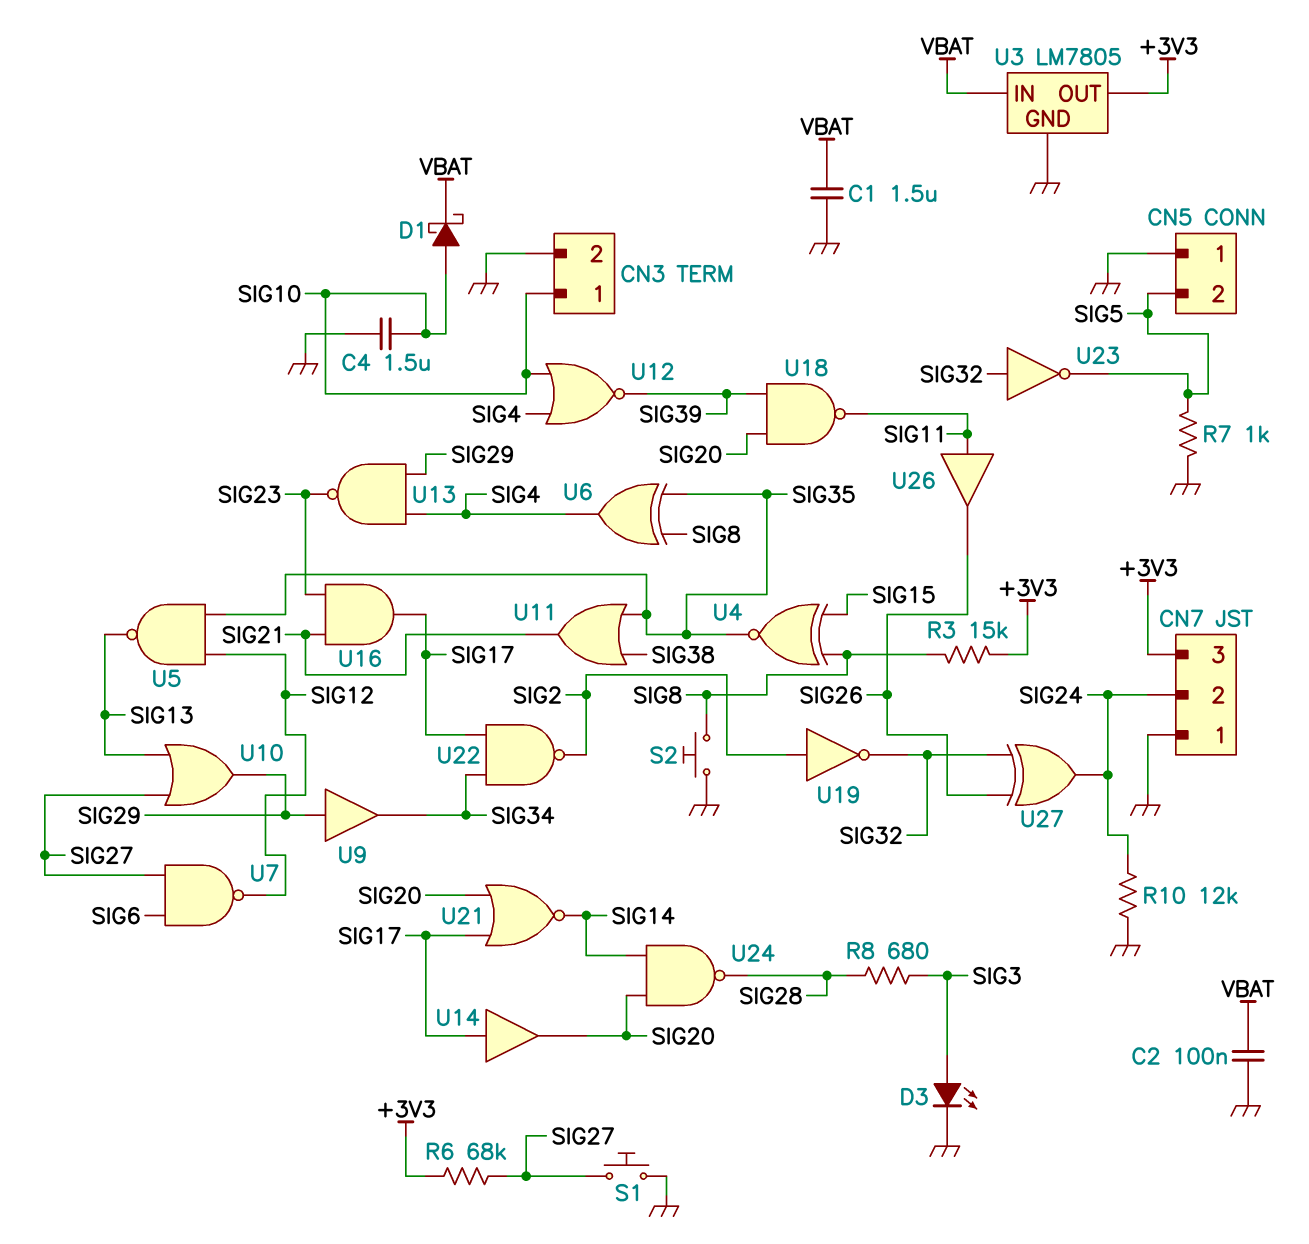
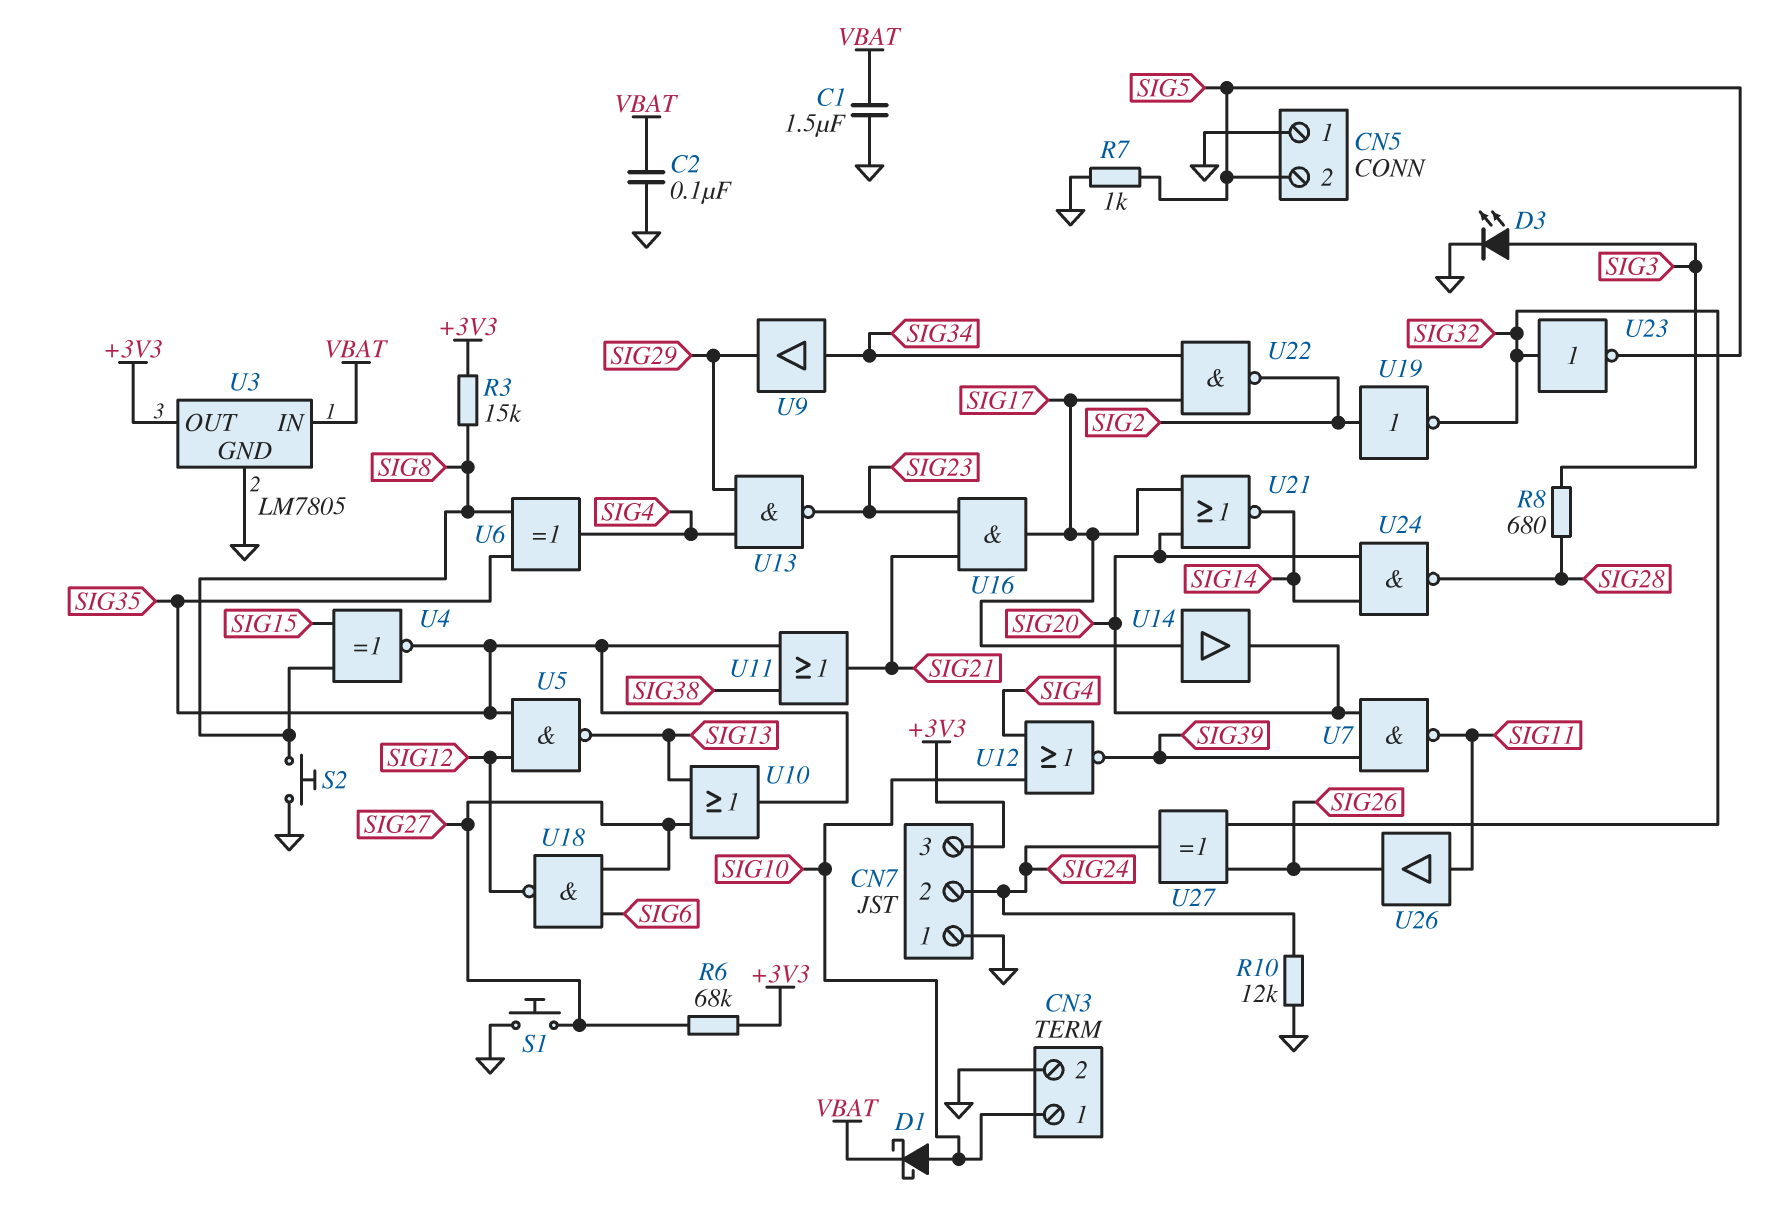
C4: 1.5uF (GND, SIG10) -> none
U7: NAND (in SIG6, in SIG27, out SIG12) -> NAND (in SIG20, in SIG39, out SIG11)
U9: buffer (in SIG29, out SIG34) -> buffer (in SIG34, out SIG29)
U10: OR (in SIG13, in SIG27, out SIG29) -> OR (in SIG13, in SIG27, out SIG35)
U18: NAND (in SIG20, in SIG39, out SIG11) -> NAND (in SIG6, in SIG27, out SIG12)

